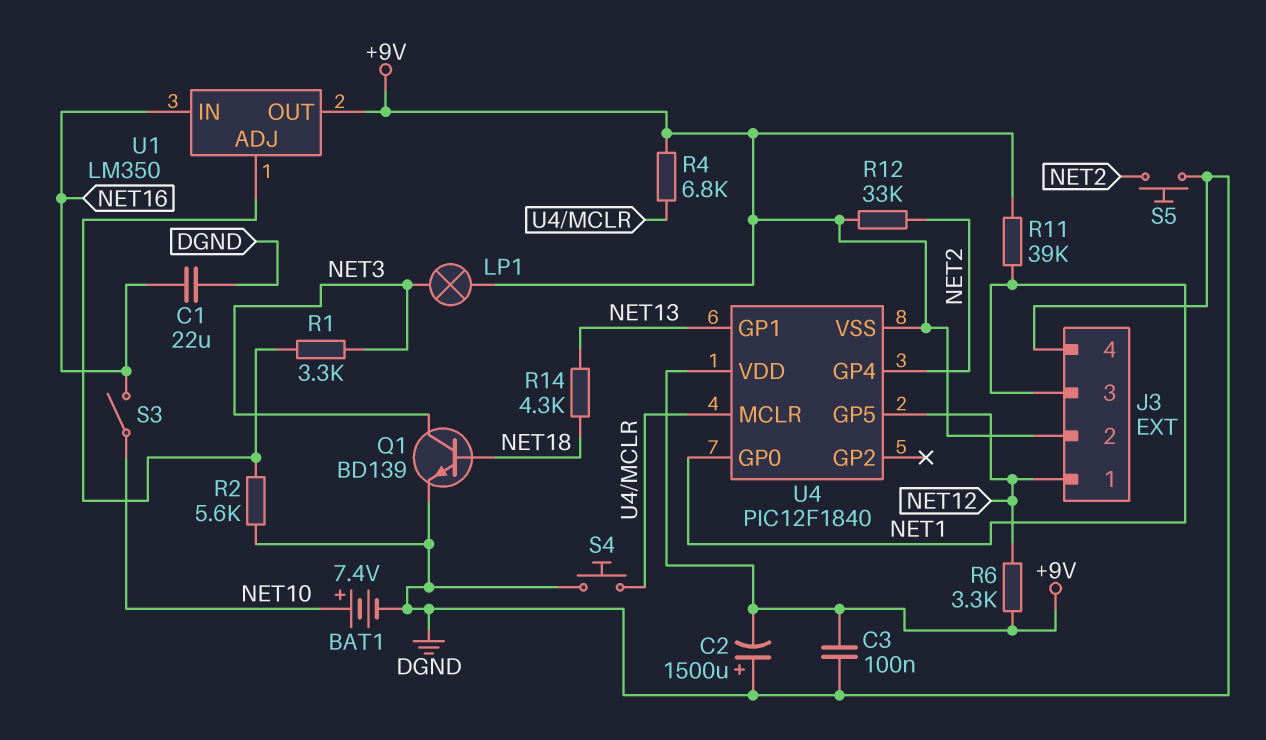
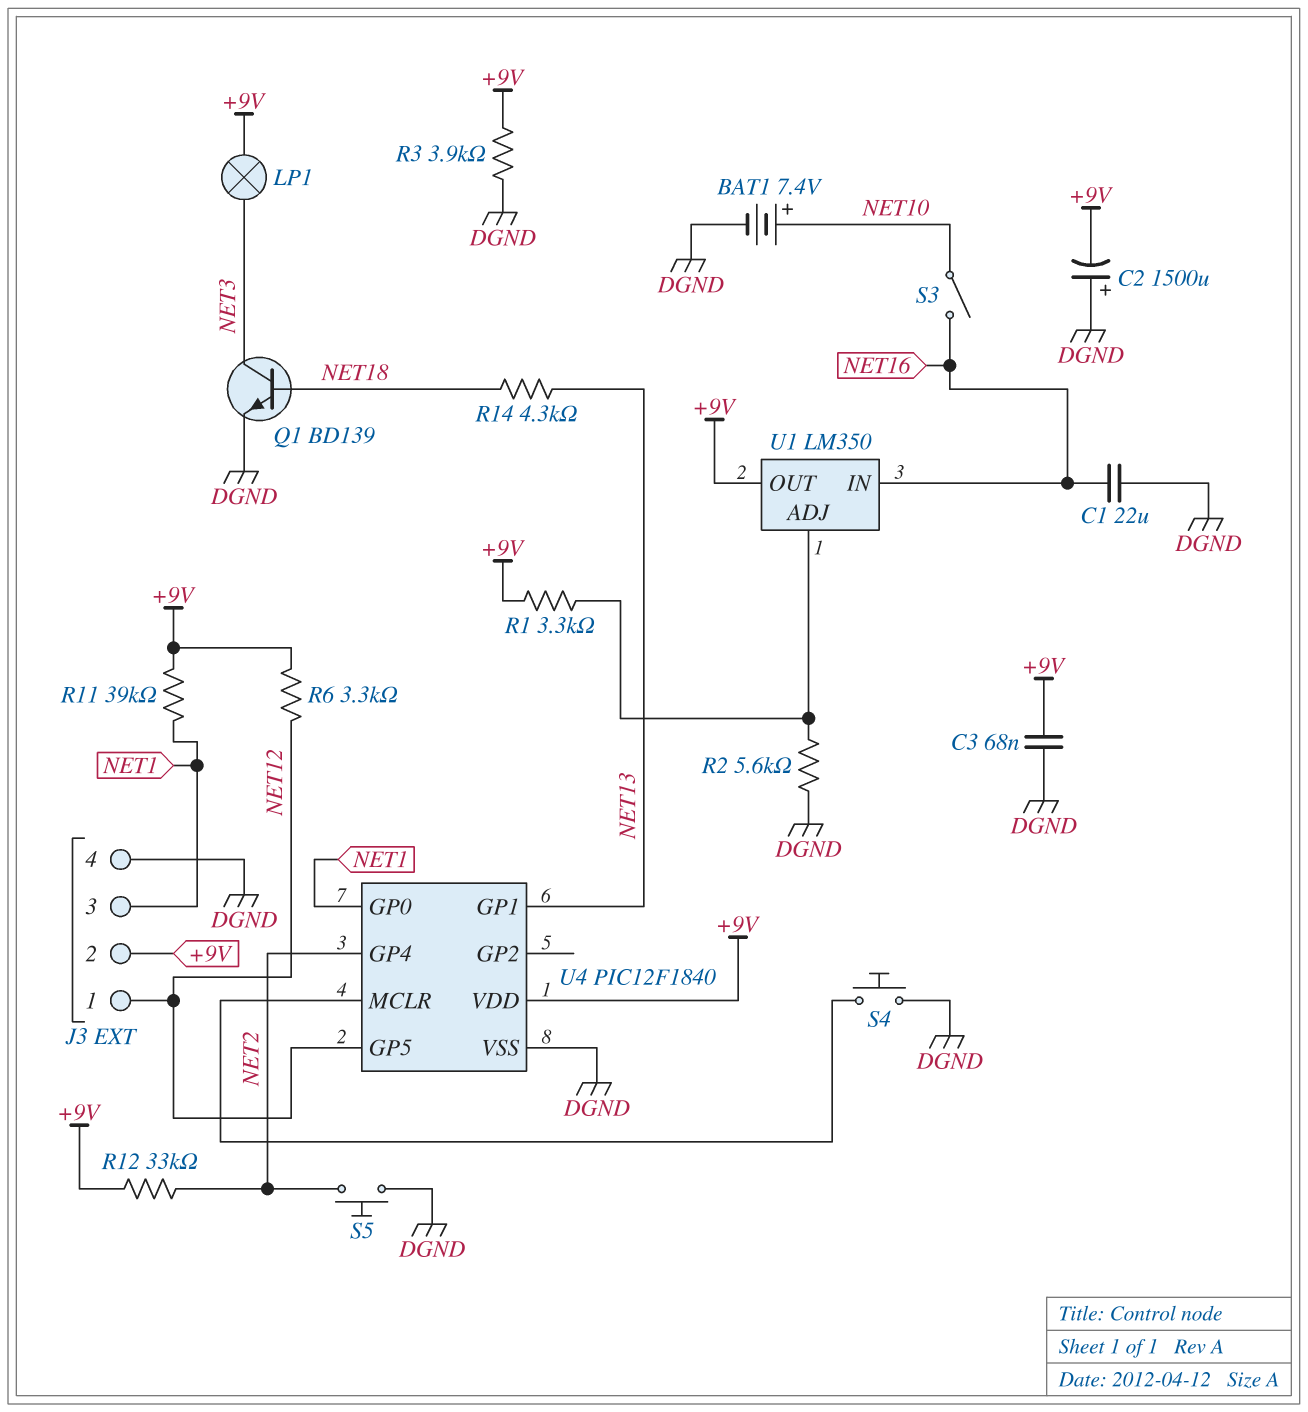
C3: 100nF (+9V, DGND) -> 68nF (+9V, DGND)
R1: 3.3k (NET3, U1/ADJ) -> 3.3k (+9V, U1/ADJ)
R3: none -> 3.9k (+9V, DGND)
R4: 6.8k (+9V, U4/MCLR) -> none
U4 pin VSS: +9V -> DGND

